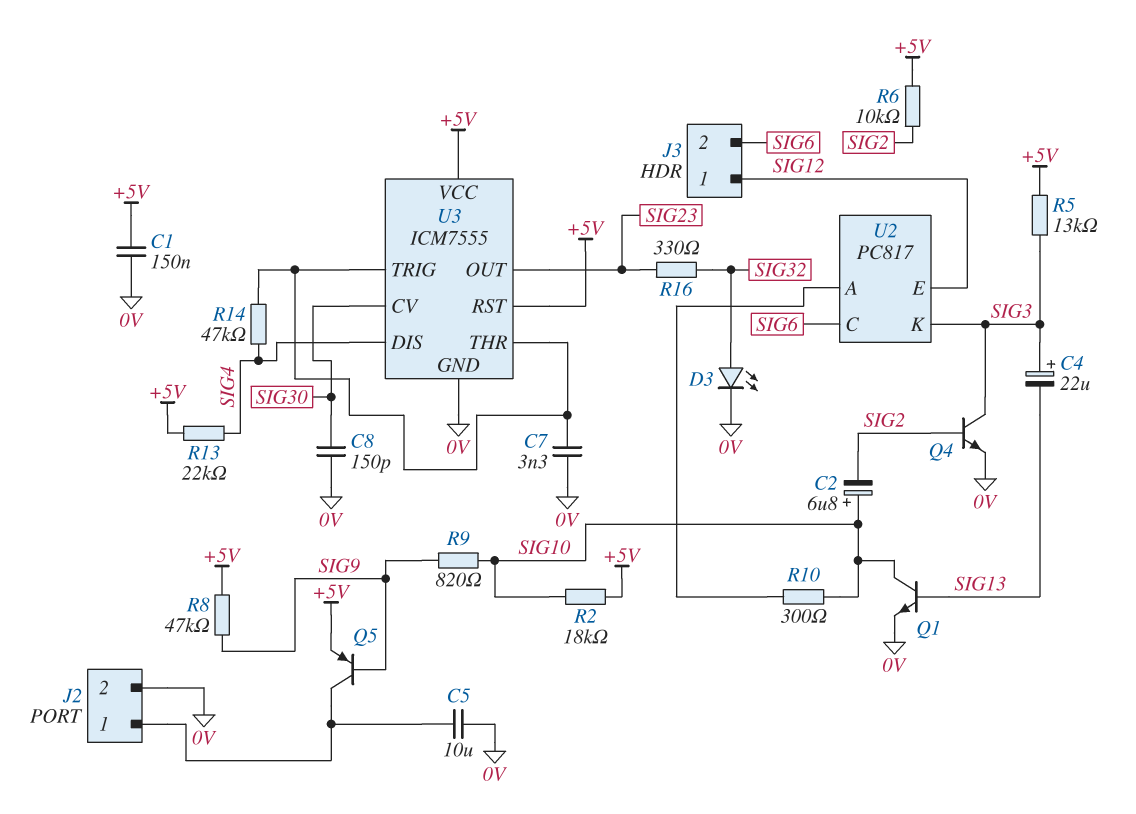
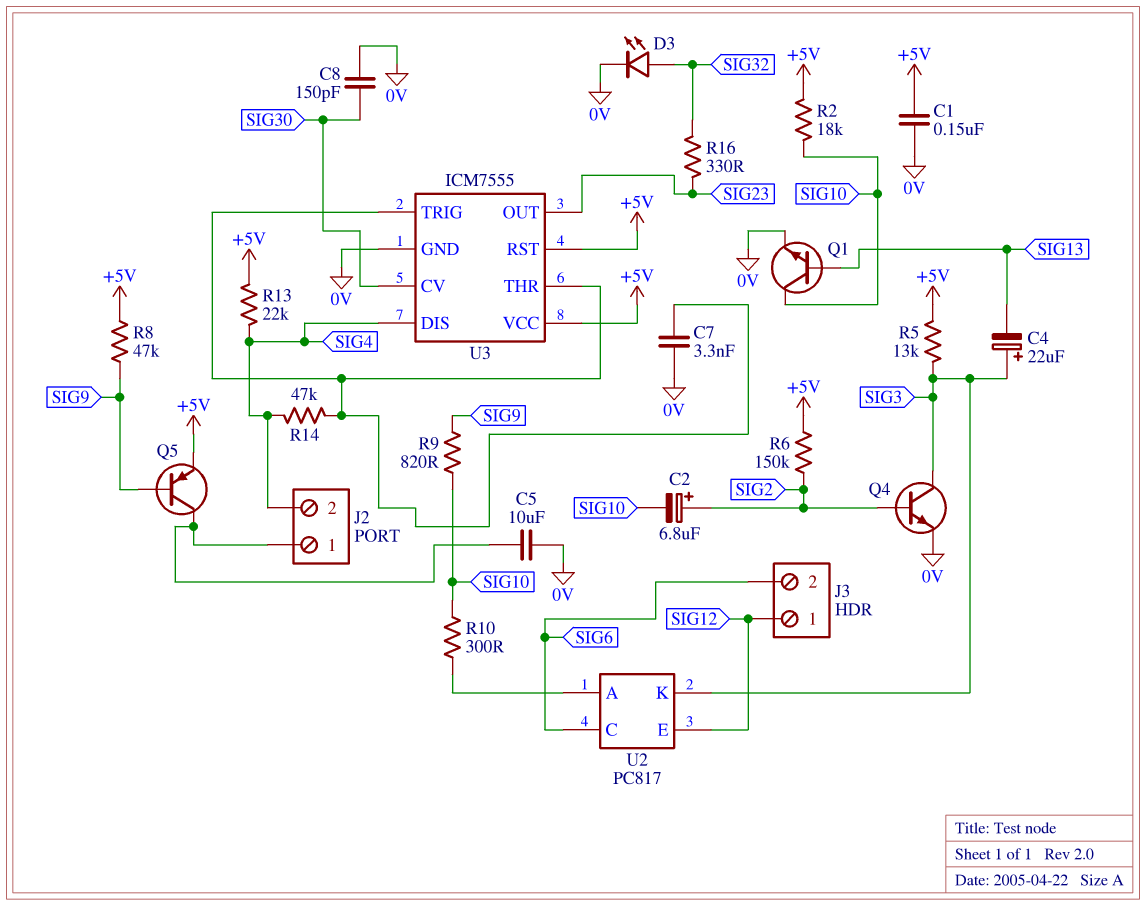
C2: 6.8uF (plus SIG10, minus SIG2) -> 6.8uF (plus SIG2, minus SIG10)
J2 pin 2: 0V -> SIG4
R6: 10k (+5V, SIG2) -> 150k (+5V, SIG2)

